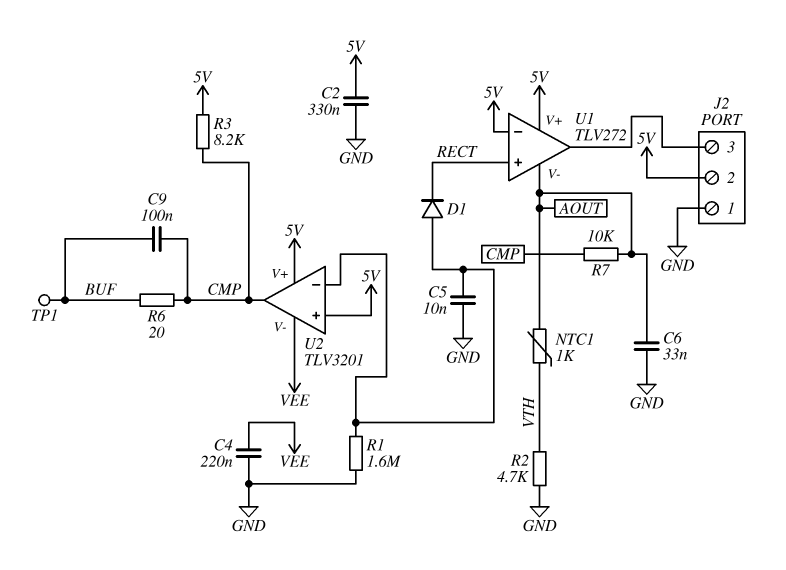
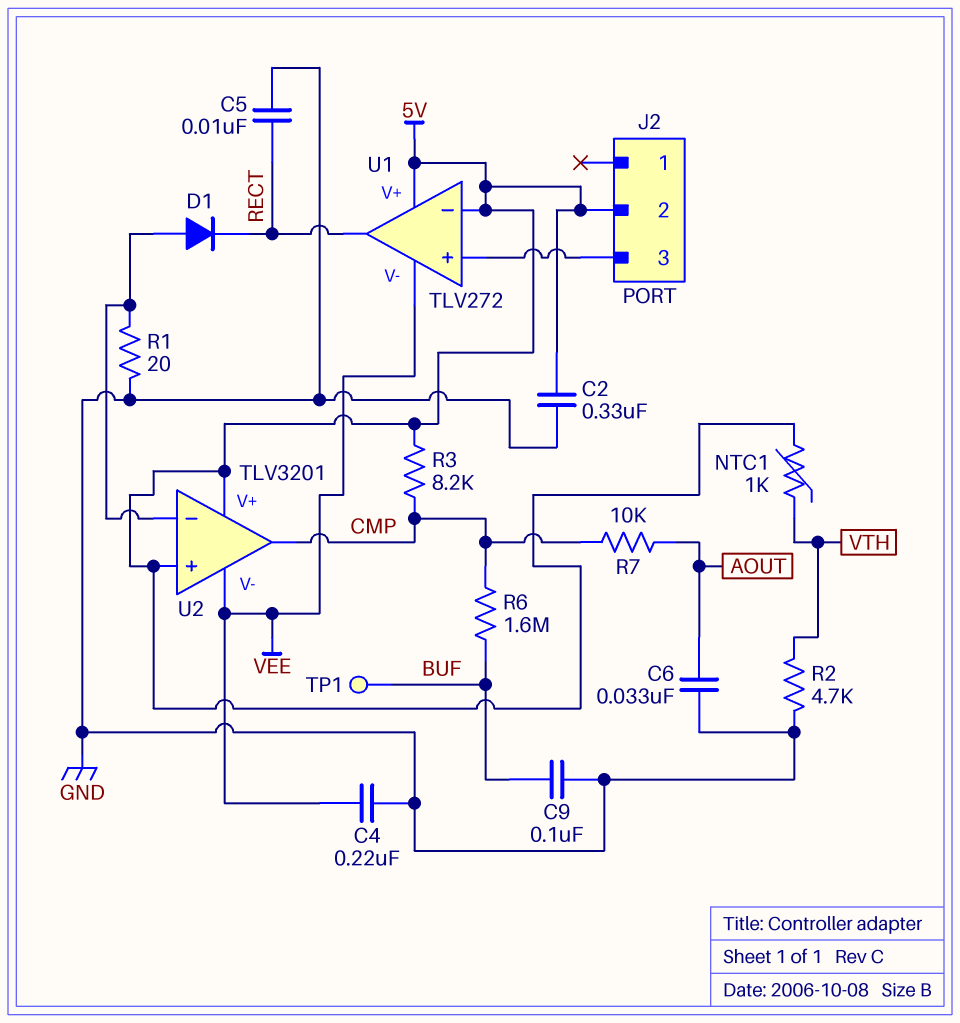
C5: 10nF (GND, U2/in-) -> 10nF (GND, RECT)
C9: 100nF (BUF, CMP) -> 100nF (BUF, GND)
J2 pin 1: GND -> none
NTC1: 1k (AOUT, VTH) -> 1k (5V, VTH)
R1: 1.6M (GND, U2/in-) -> 20 (GND, U2/in-)
R6: 20 (BUF, CMP) -> 1.6M (BUF, CMP)
U1 pin V-: AOUT -> VEE
U1 pin in+: RECT -> J2/3
U1 pin out: J2/3 -> RECT

